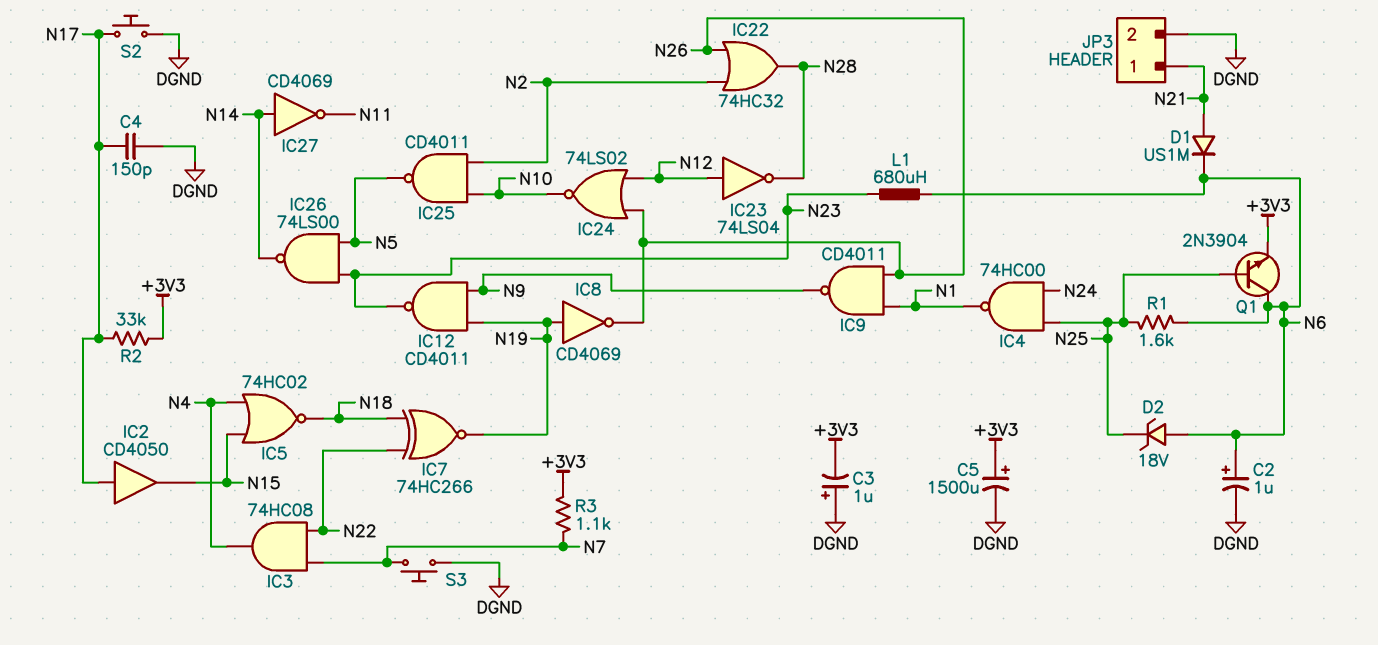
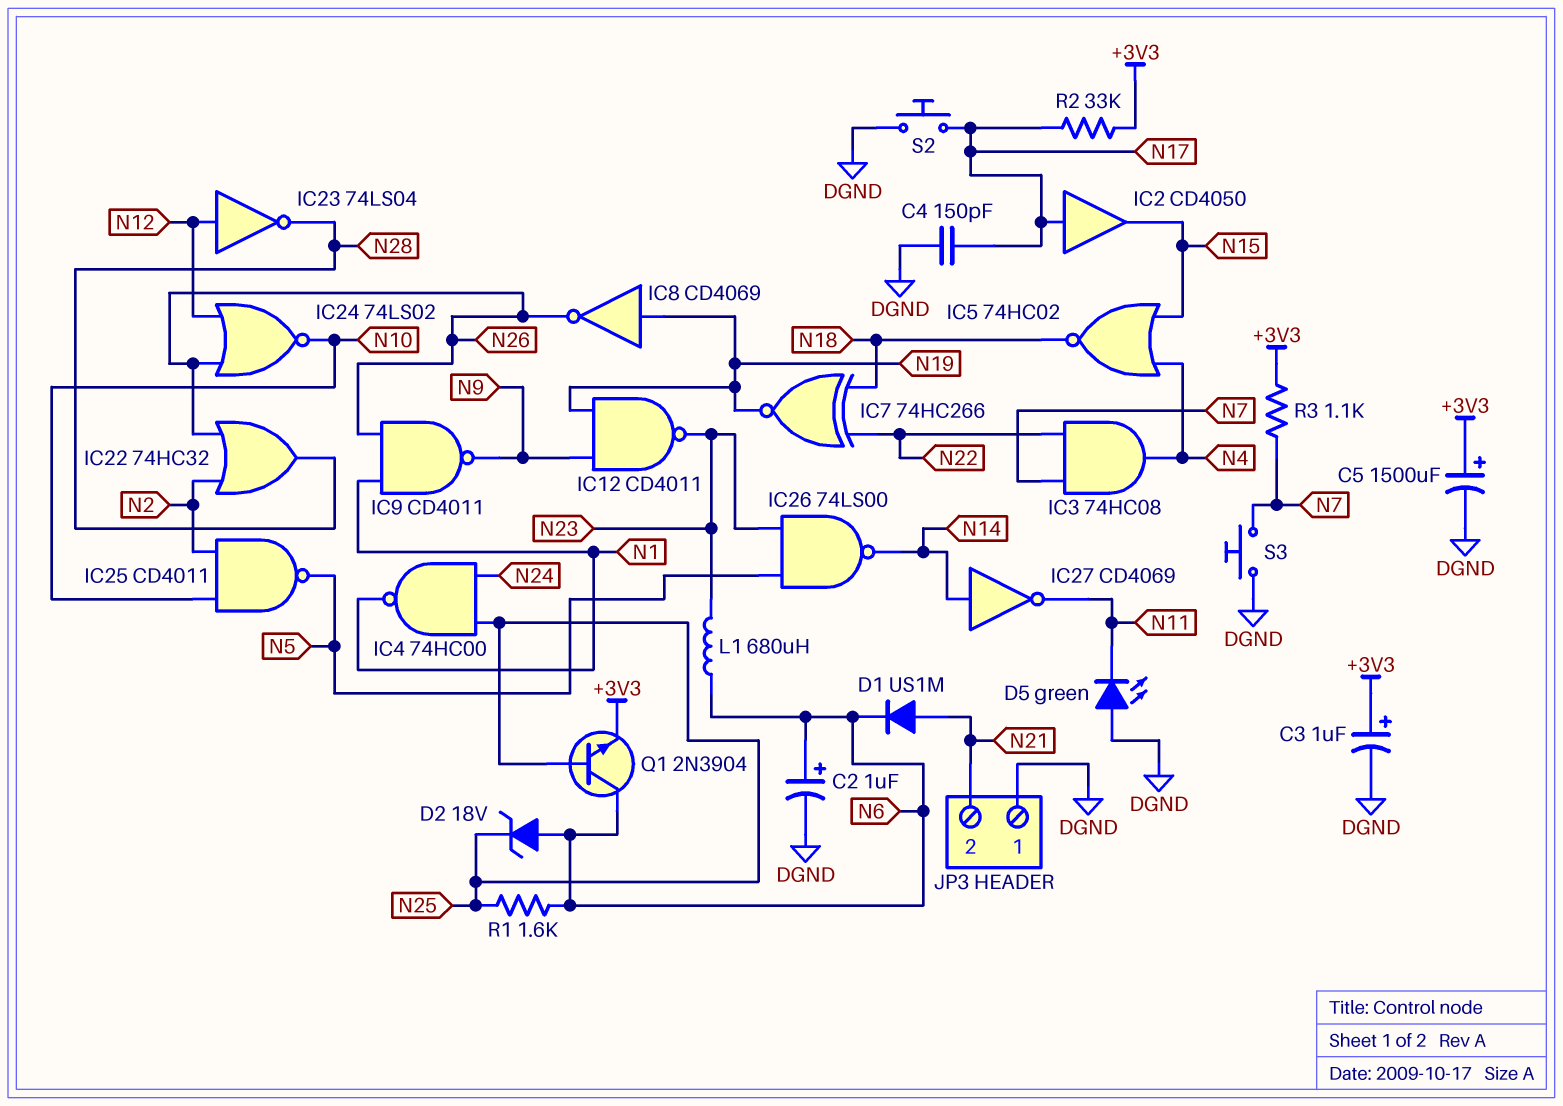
C3: 1uF (plus DGND, minus +3V3) -> 1uF (plus +3V3, minus DGND)
D5: none -> LED green (A DGND, K N11)
JP3 pin 1: N21 -> DGND
JP3 pin 2: DGND -> N21

